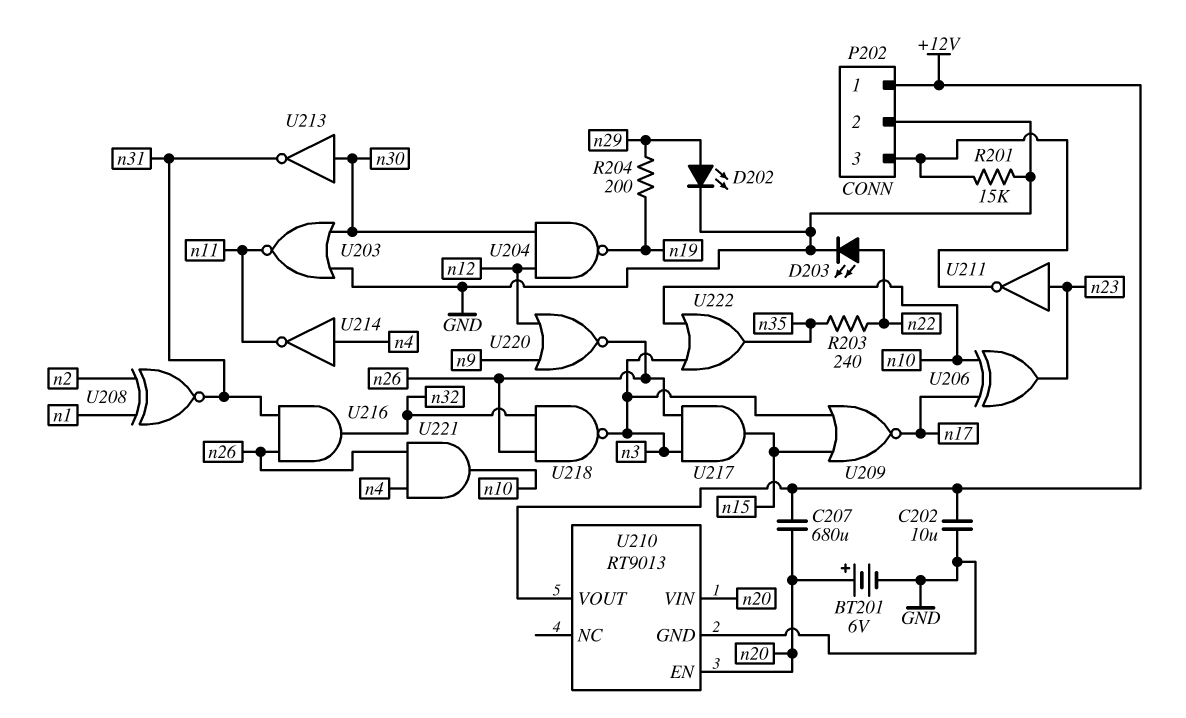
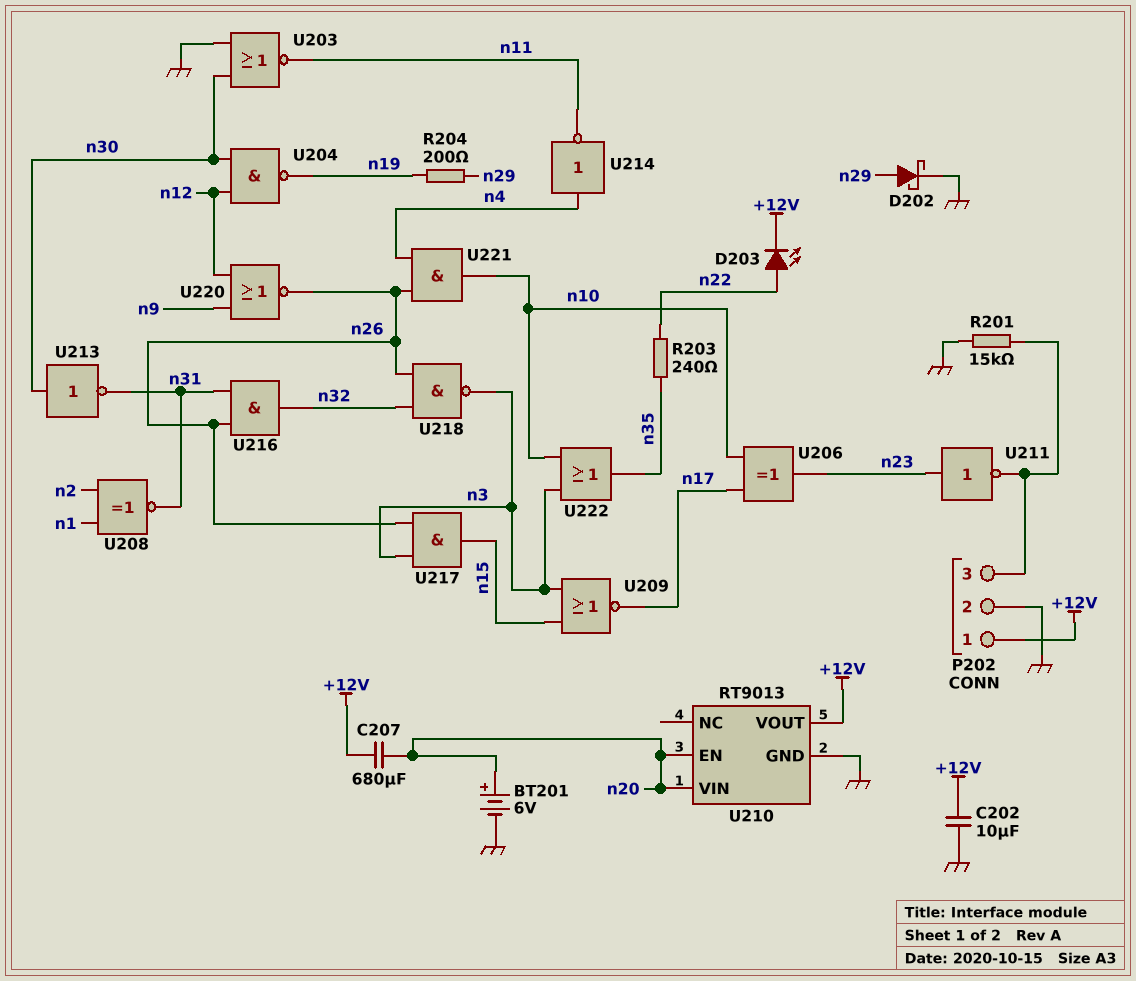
D202: LED (A n29, K GND) -> schottky (A n29, K GND)
D203: LED (A n22, K GND) -> LED (A n22, K +12V)

